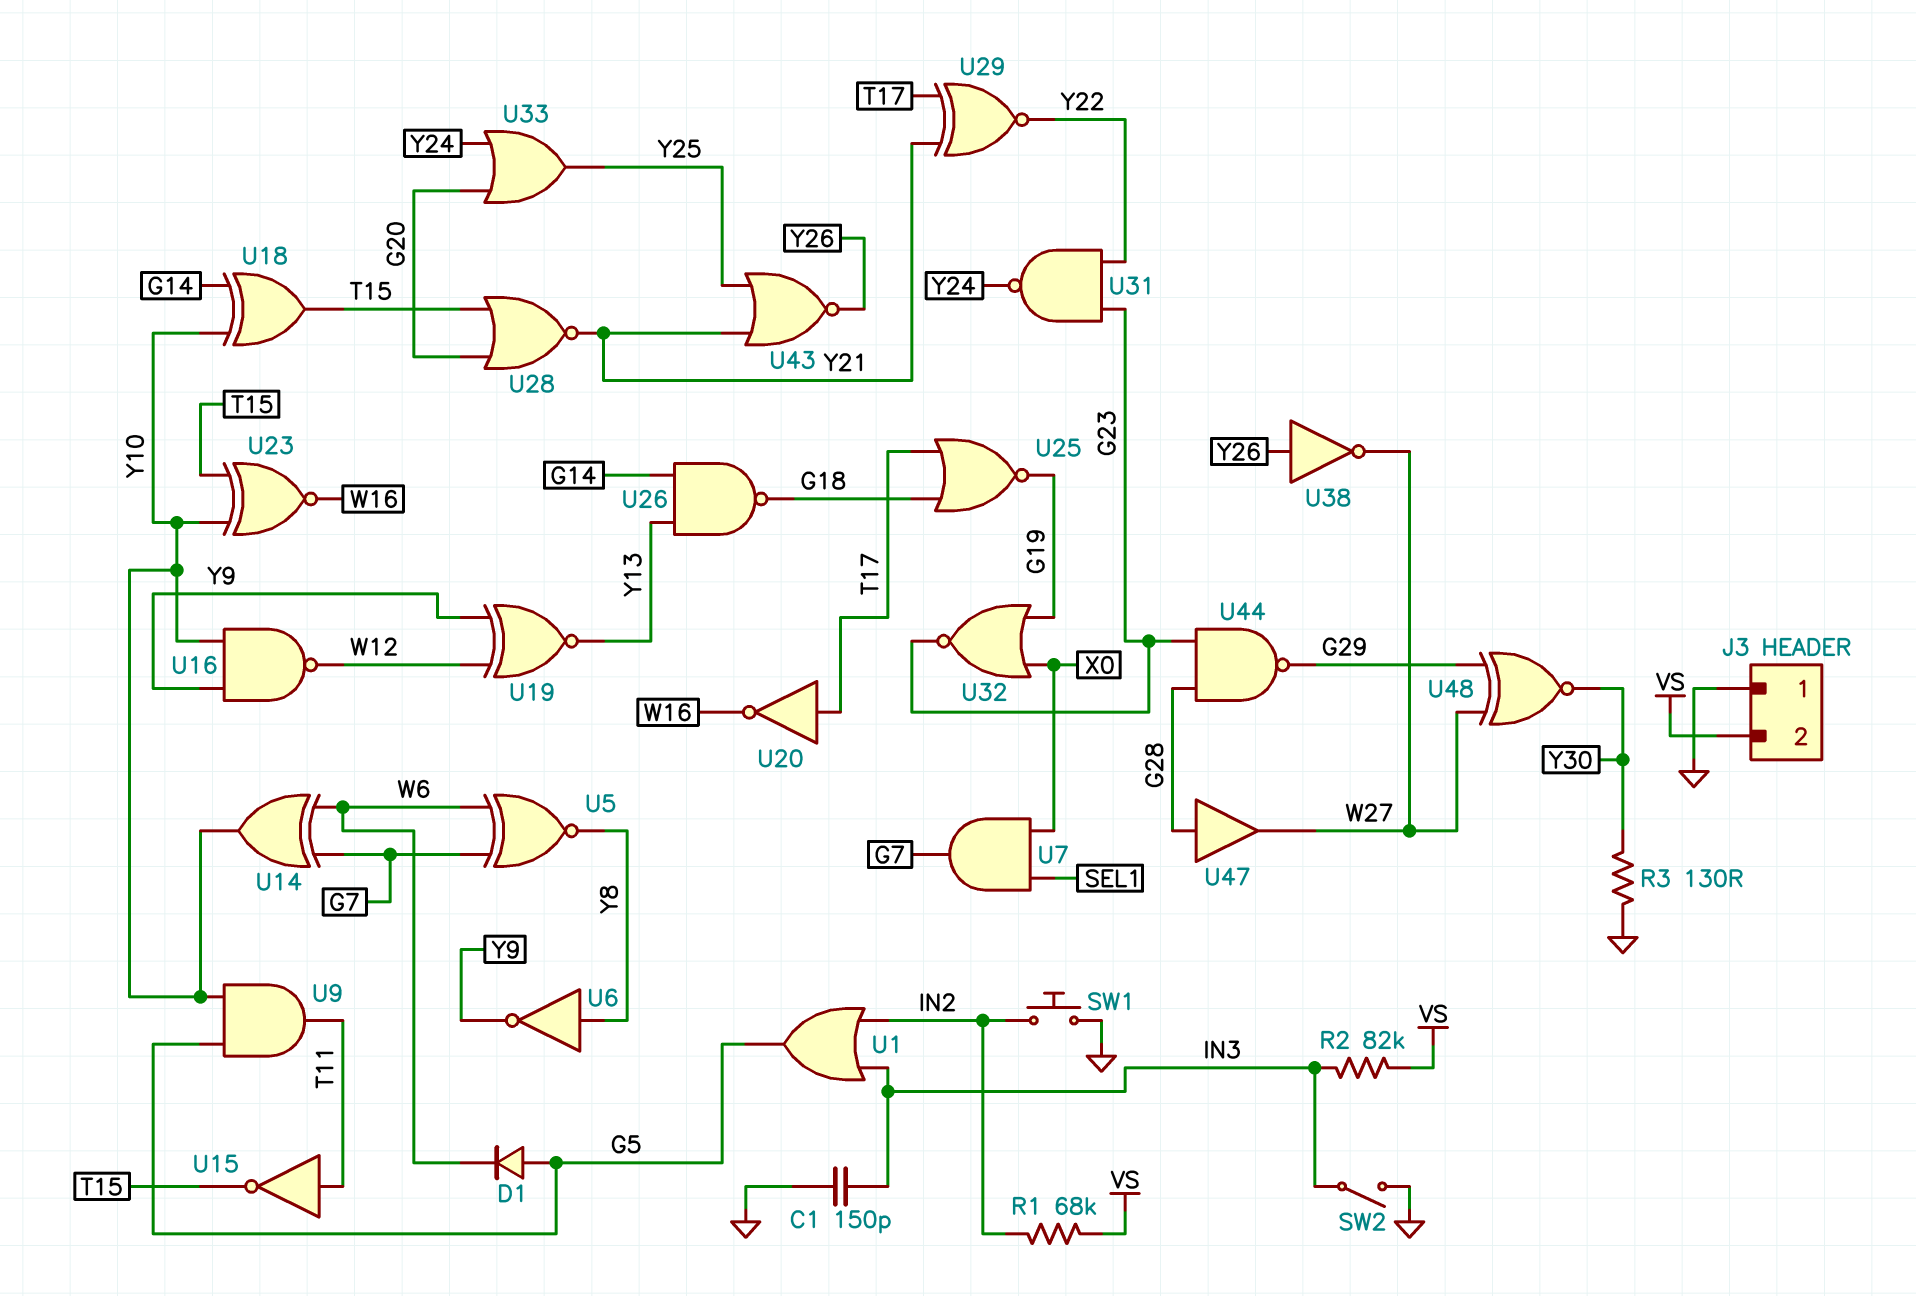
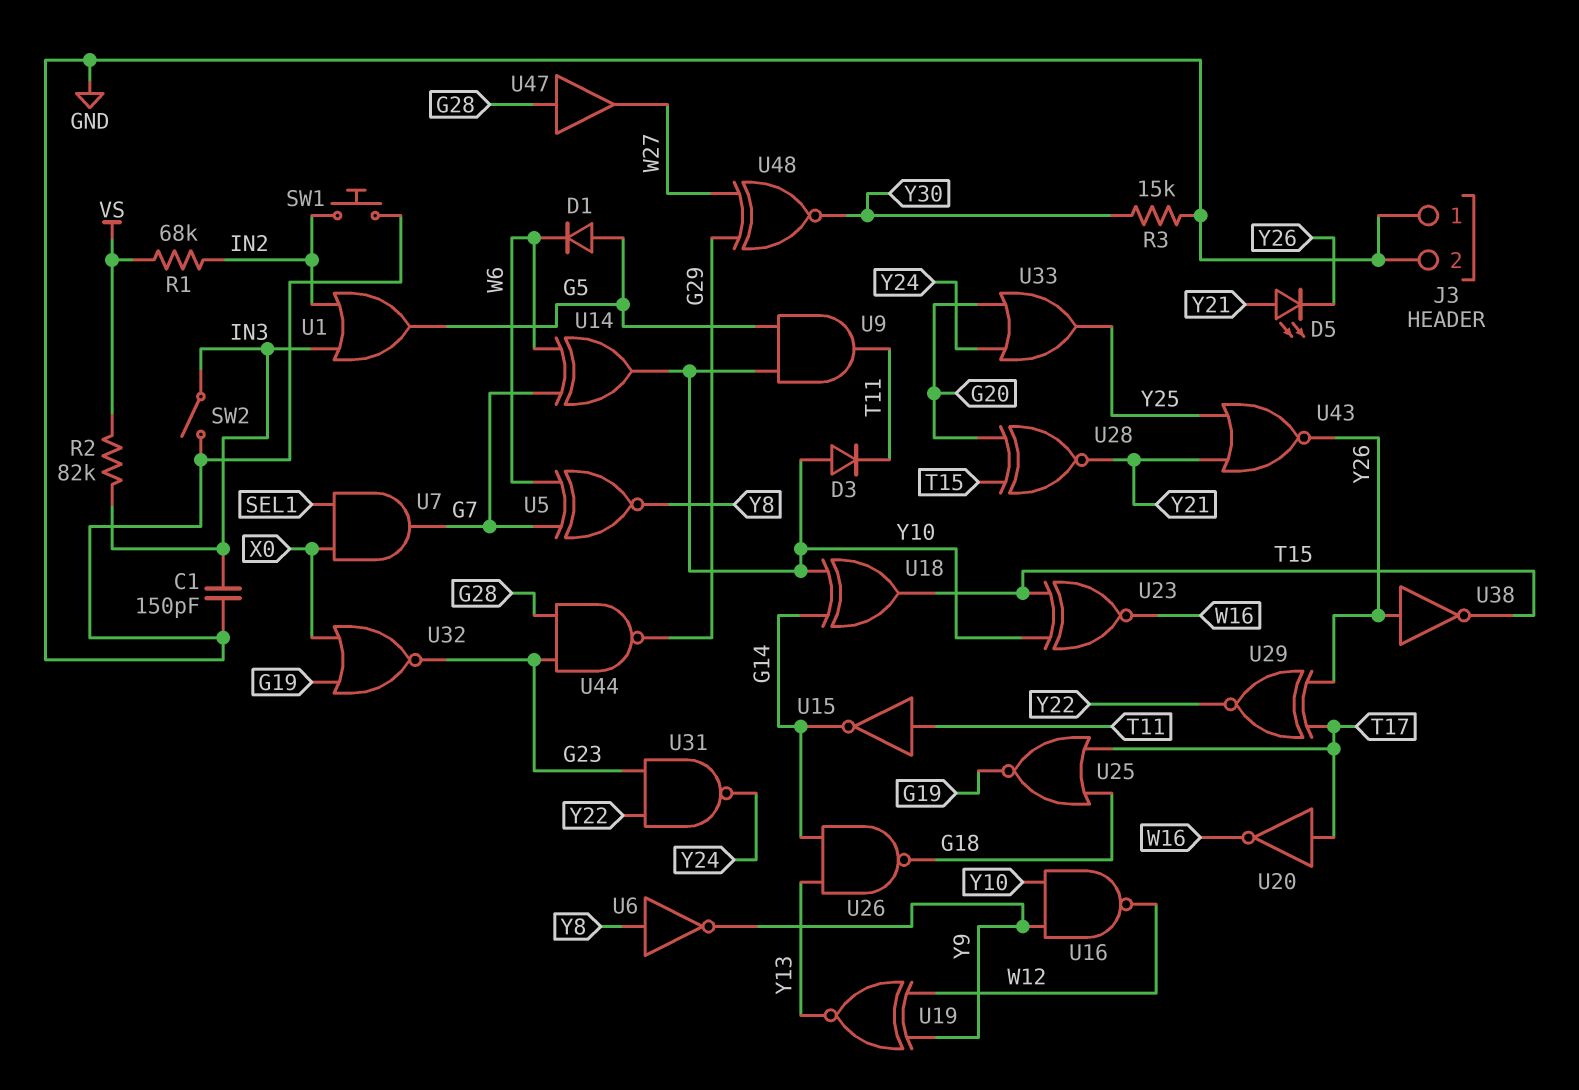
D3: none -> diode (A Y10, K T11)
D5: none -> LED (A Y21, K Y26)
J3 pin 2: VS -> GND
R3: 130 (GND, Y30) -> 15k (GND, Y30)
U15: NOT (in T11, out T15) -> NOT (in T11, out G14)
U28: NOR (in G20, in T15, out Y21) -> XNOR (in G20, in T15, out Y21)
U29: XNOR (in T17, in Y21, out Y22) -> XNOR (in T17, in Y26, out Y22)
U38: NOT (in Y26, out W27) -> NOT (in Y26, out T15)

